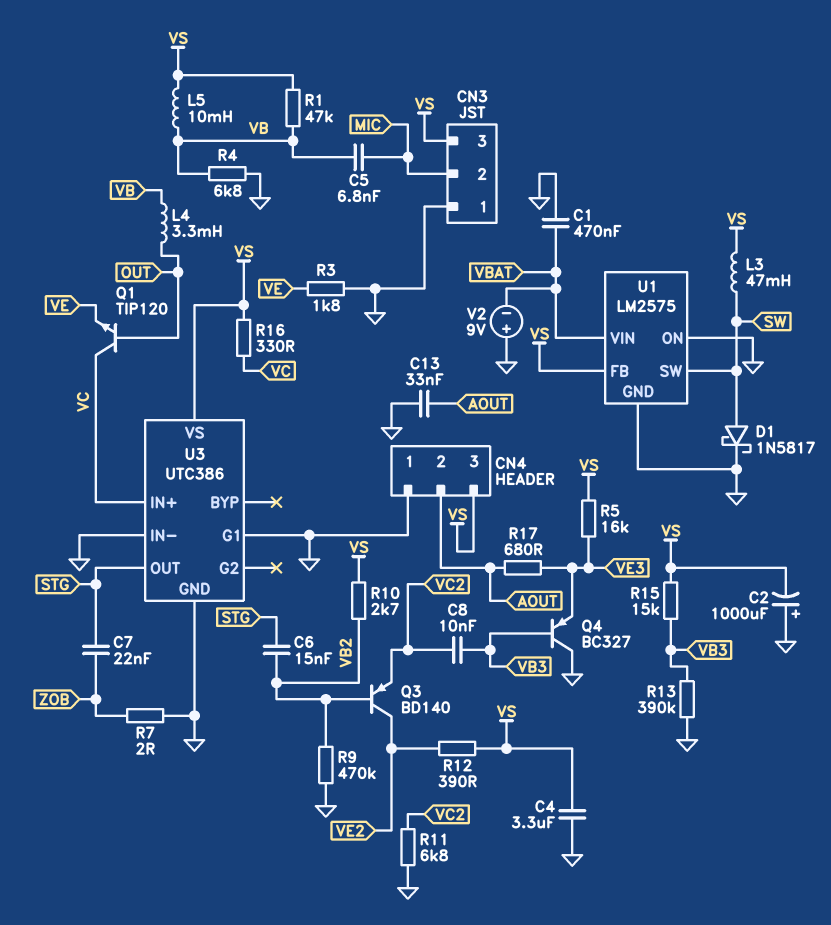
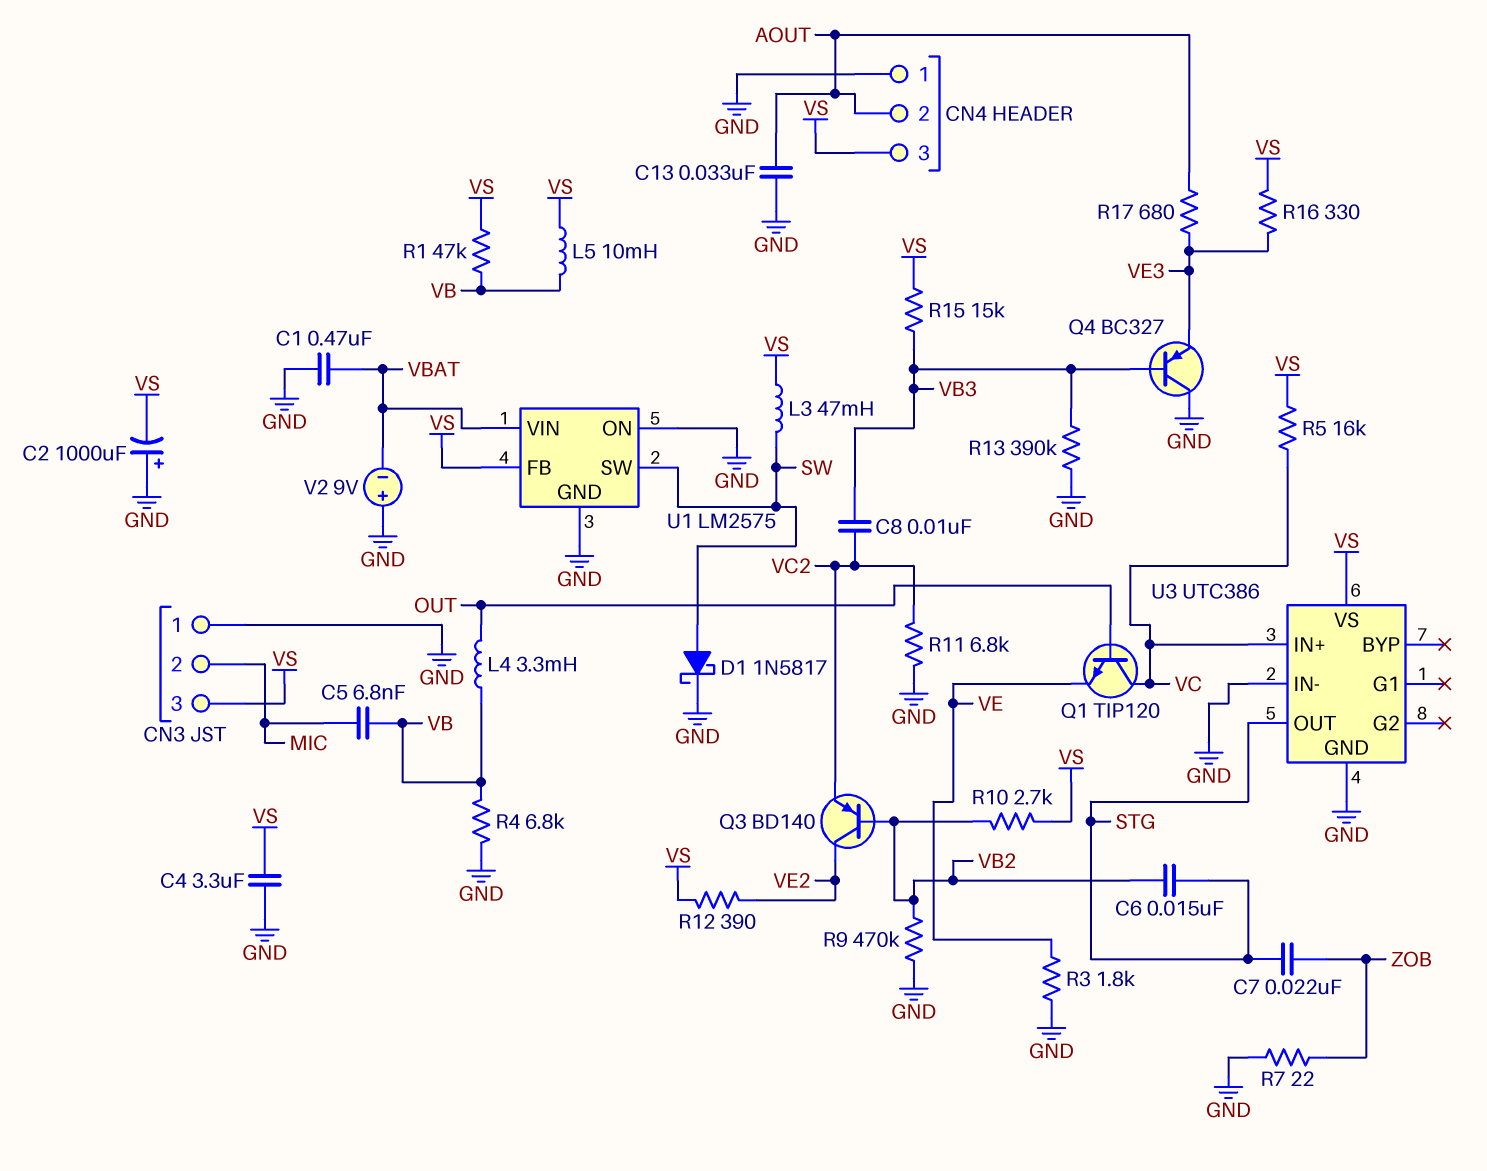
R5: 16k (VE3, VS) -> 16k (VC, VS)
R7: 2 (GND, ZOB) -> 22 (GND, ZOB)
R16: 330 (VC, VS) -> 330 (VE3, VS)
U3 pin G1: GND -> none

